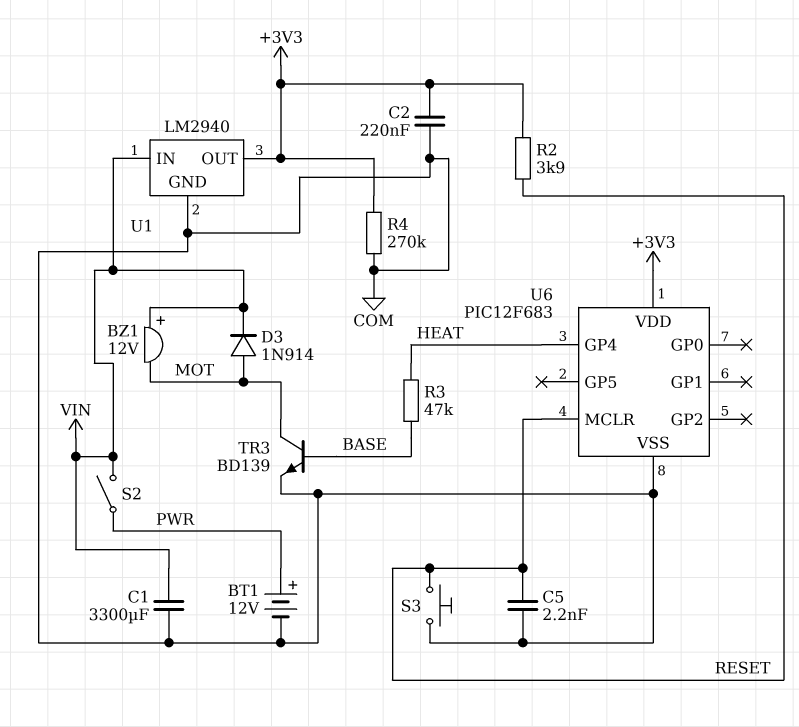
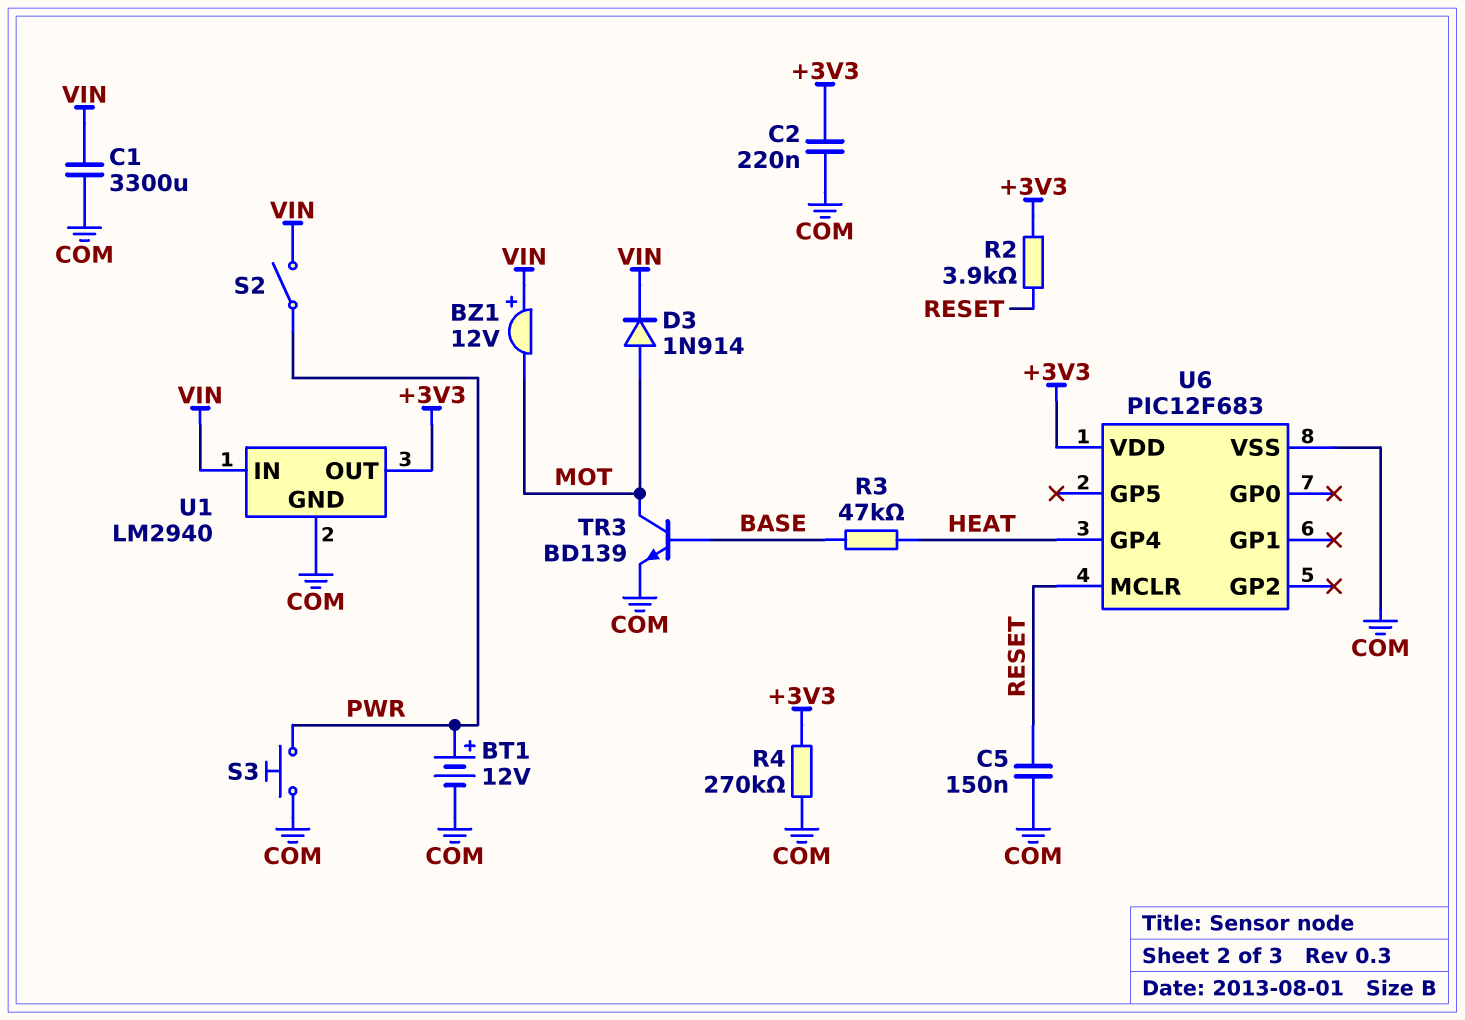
C5: 2.2nF (COM, RESET) -> 150nF (COM, RESET)
S3: button (COM, RESET) -> button (COM, PWR)

